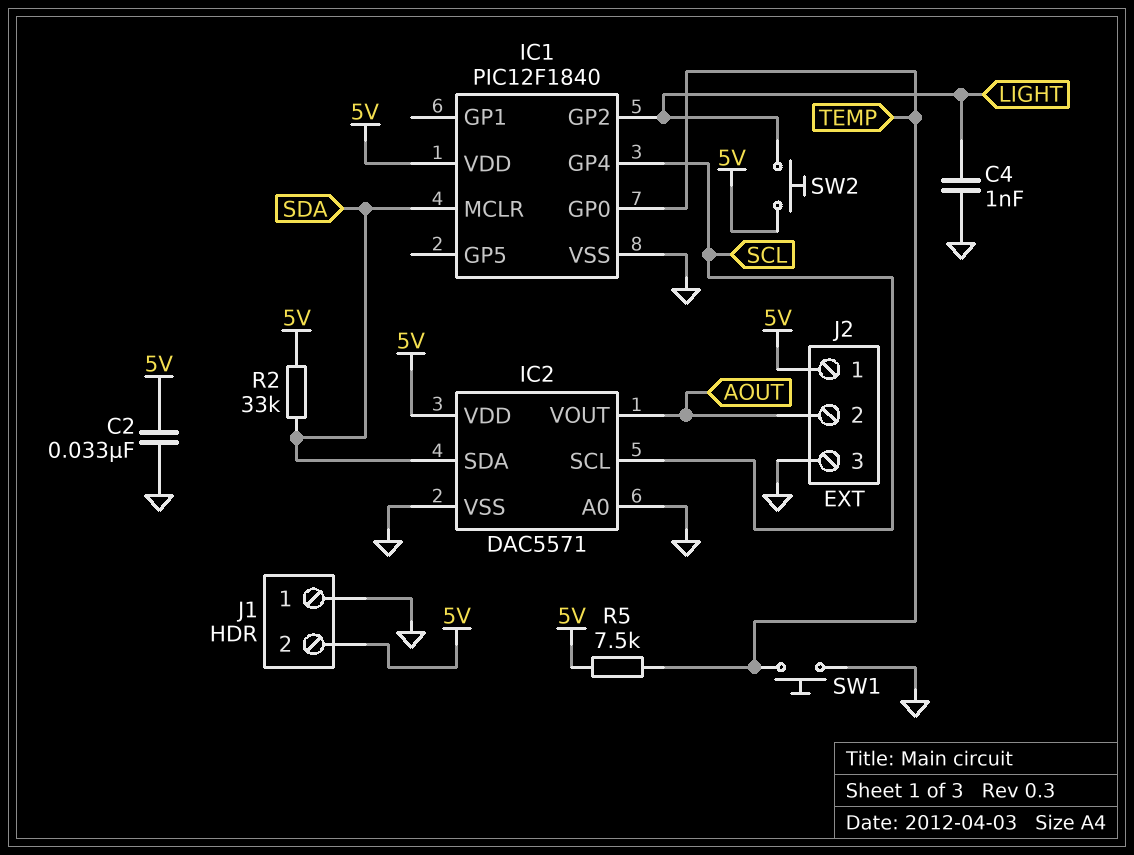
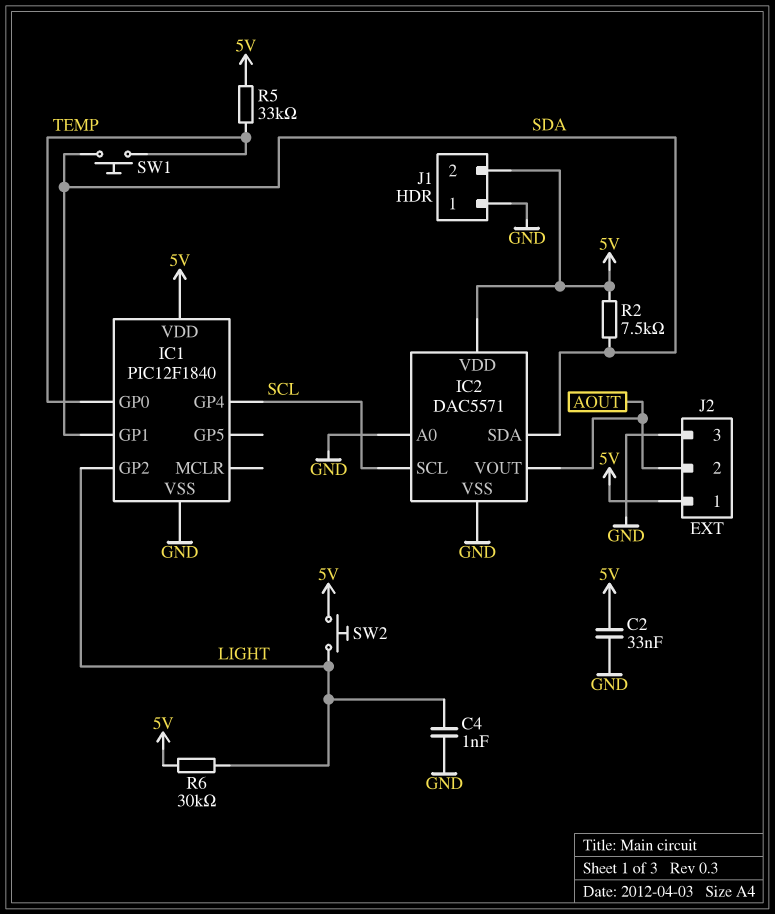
IC1 pin GP1: none -> SDA
IC1 pin MCLR: SDA -> none
R2: 33k (5V, SDA) -> 7.5k (5V, SDA)
R5: 7.5k (5V, TEMP) -> 33k (5V, TEMP)
R6: none -> 30k (5V, LIGHT)
SW1: button (GND, TEMP) -> button (SDA, TEMP)

